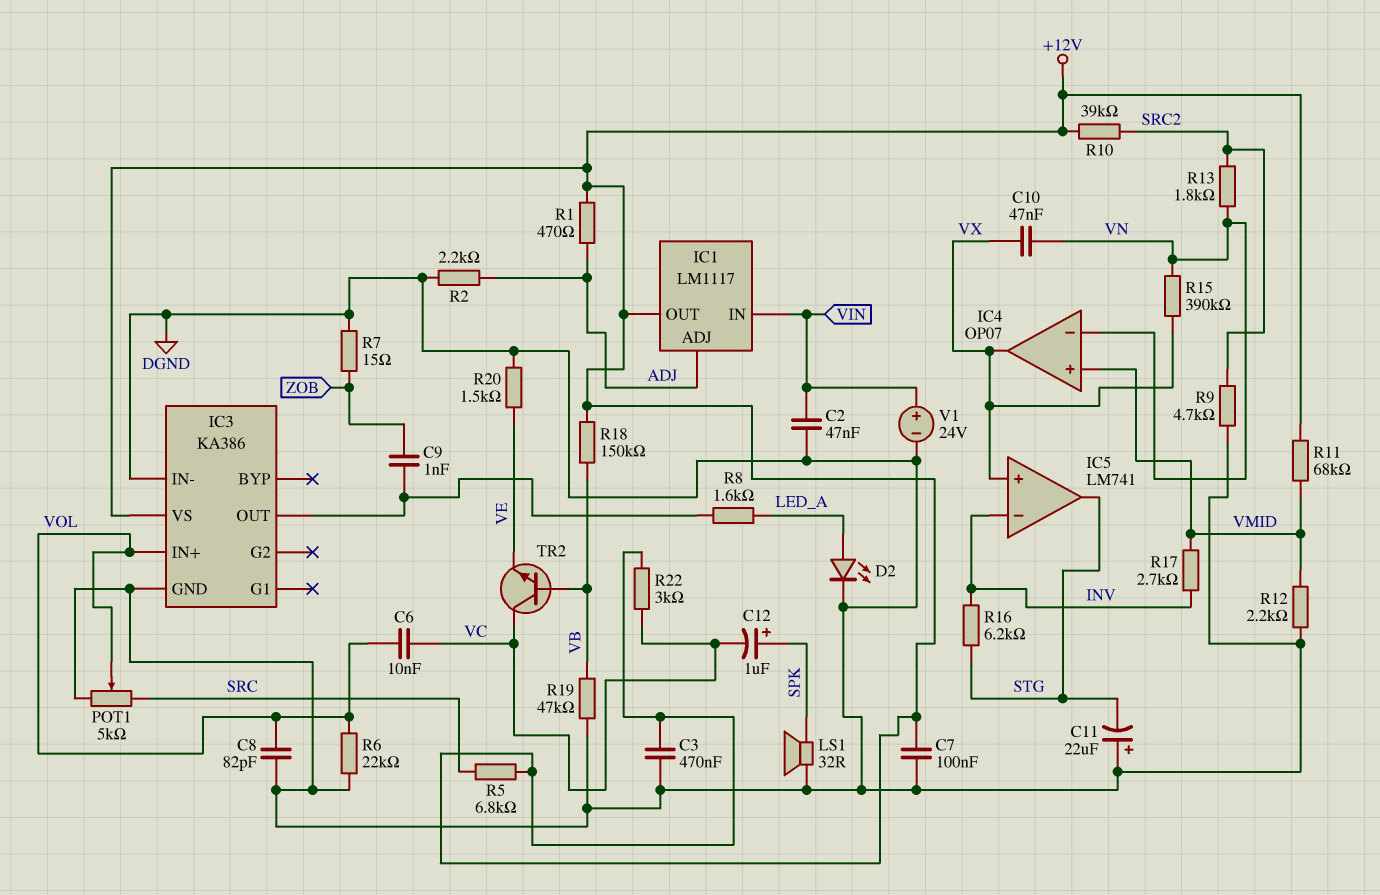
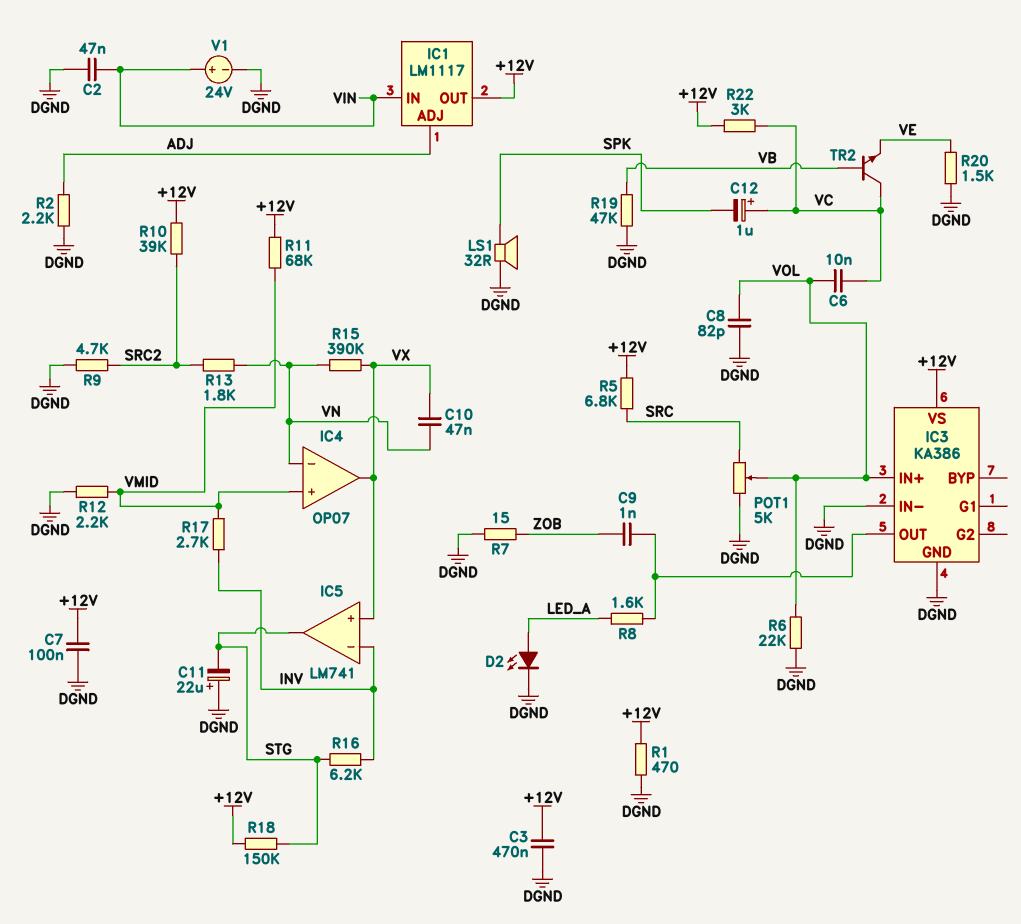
C12: 1uF (plus SPK, minus VC) -> 1uF (plus VC, minus SPK)
R1: 470 (+12V, ADJ) -> 470 (+12V, DGND)
R18: 150k (+12V, VB) -> 150k (+12V, STG)

